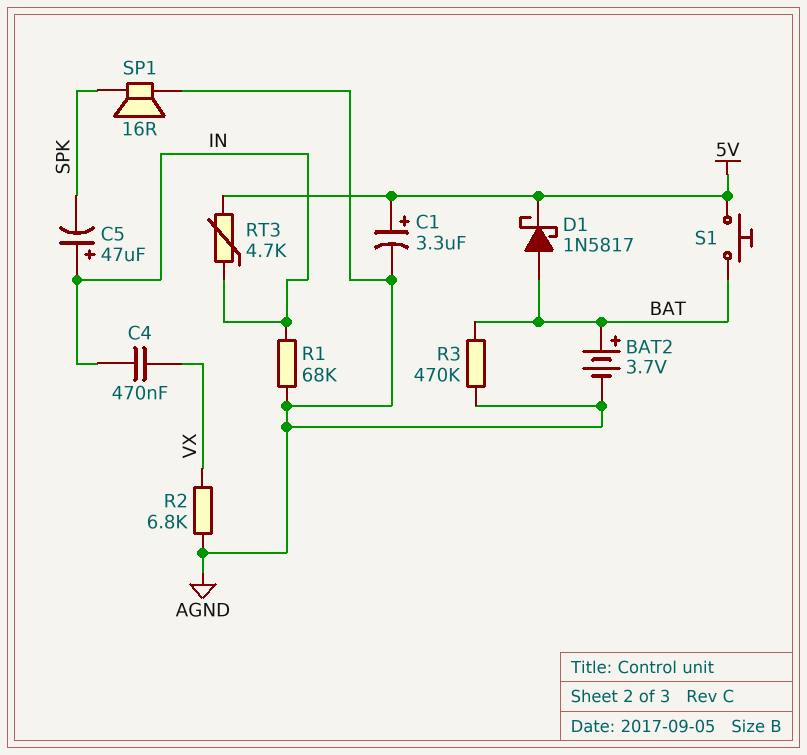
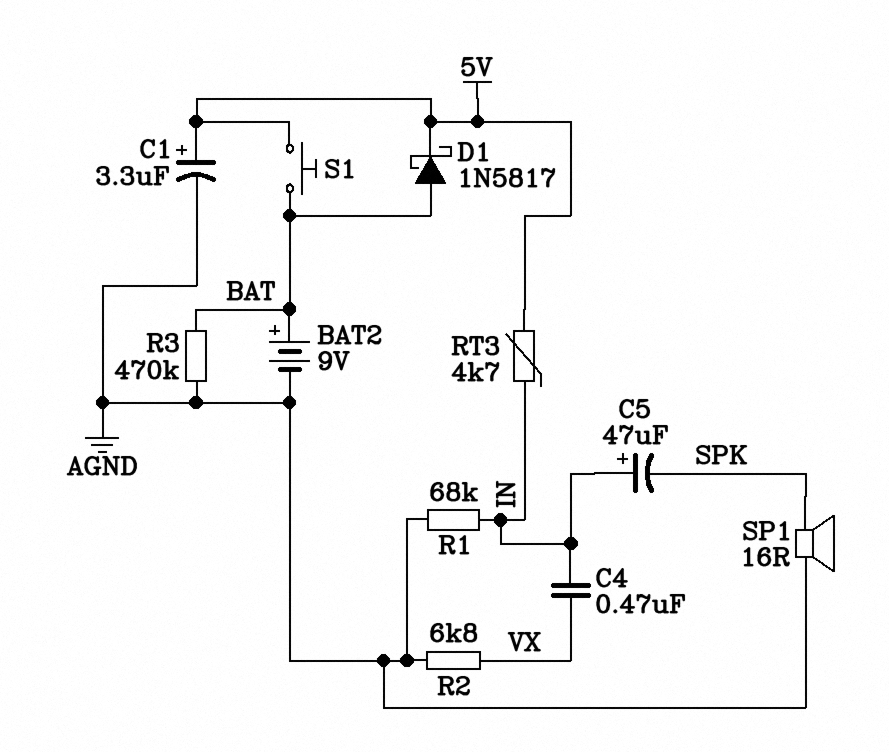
BAT2: 3.7V (plus BAT, minus AGND) -> 9V (plus BAT, minus AGND)

